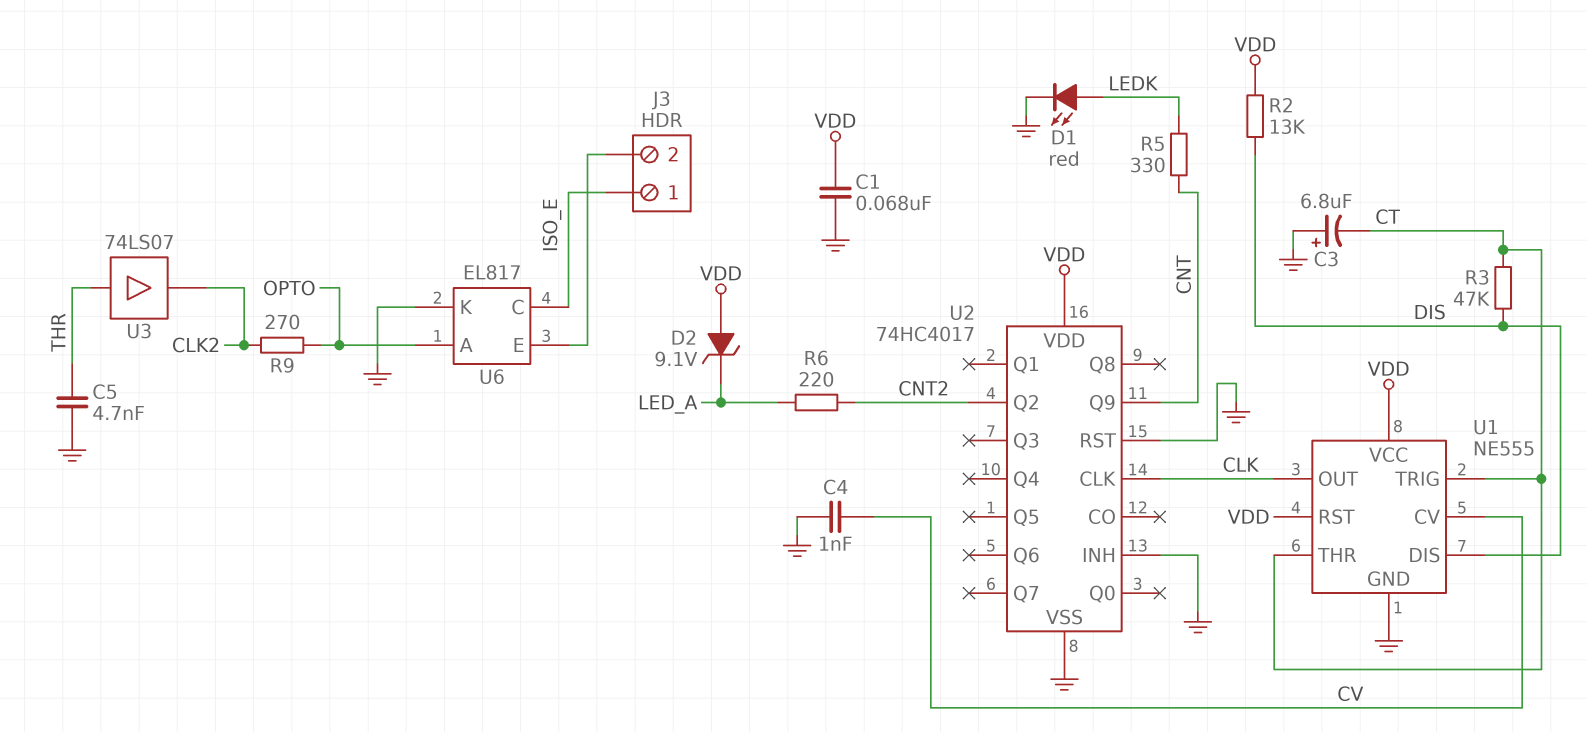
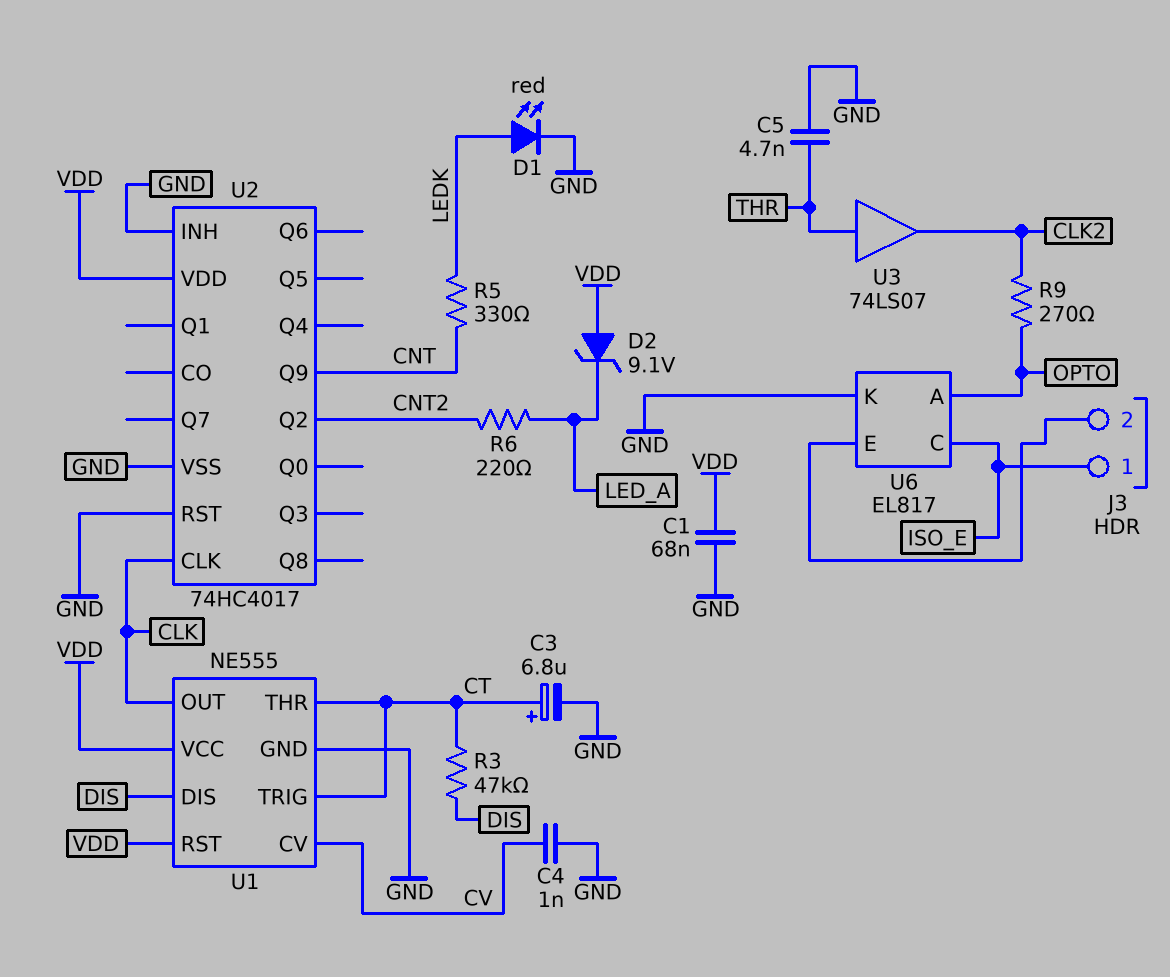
C3: 6.8uF (plus GND, minus CT) -> 6.8uF (plus CT, minus GND)
R2: 13k (DIS, VDD) -> none

